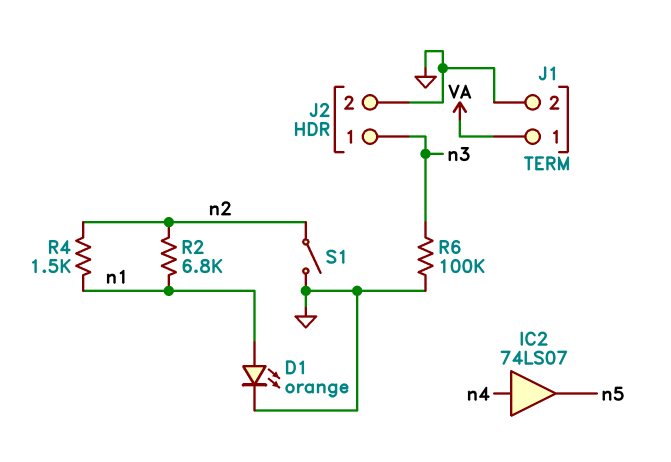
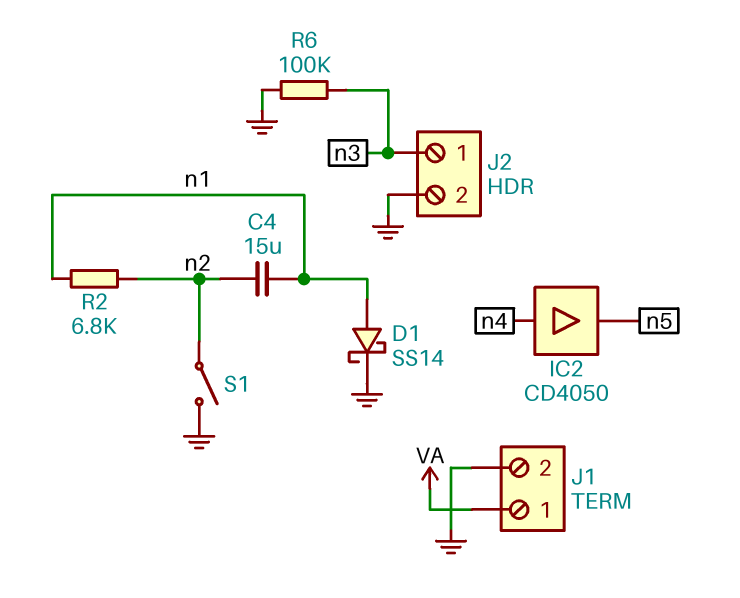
C4: none -> 15uF (n1, n2)
D1: LED orange (A n1, K GND) -> schottky SS14 (A n1, K GND)
IC2: buffer 74LS07 (in n4, out n5) -> buffer CD4050 (in n4, out n5)
R4: 1.5k (n1, n2) -> none

